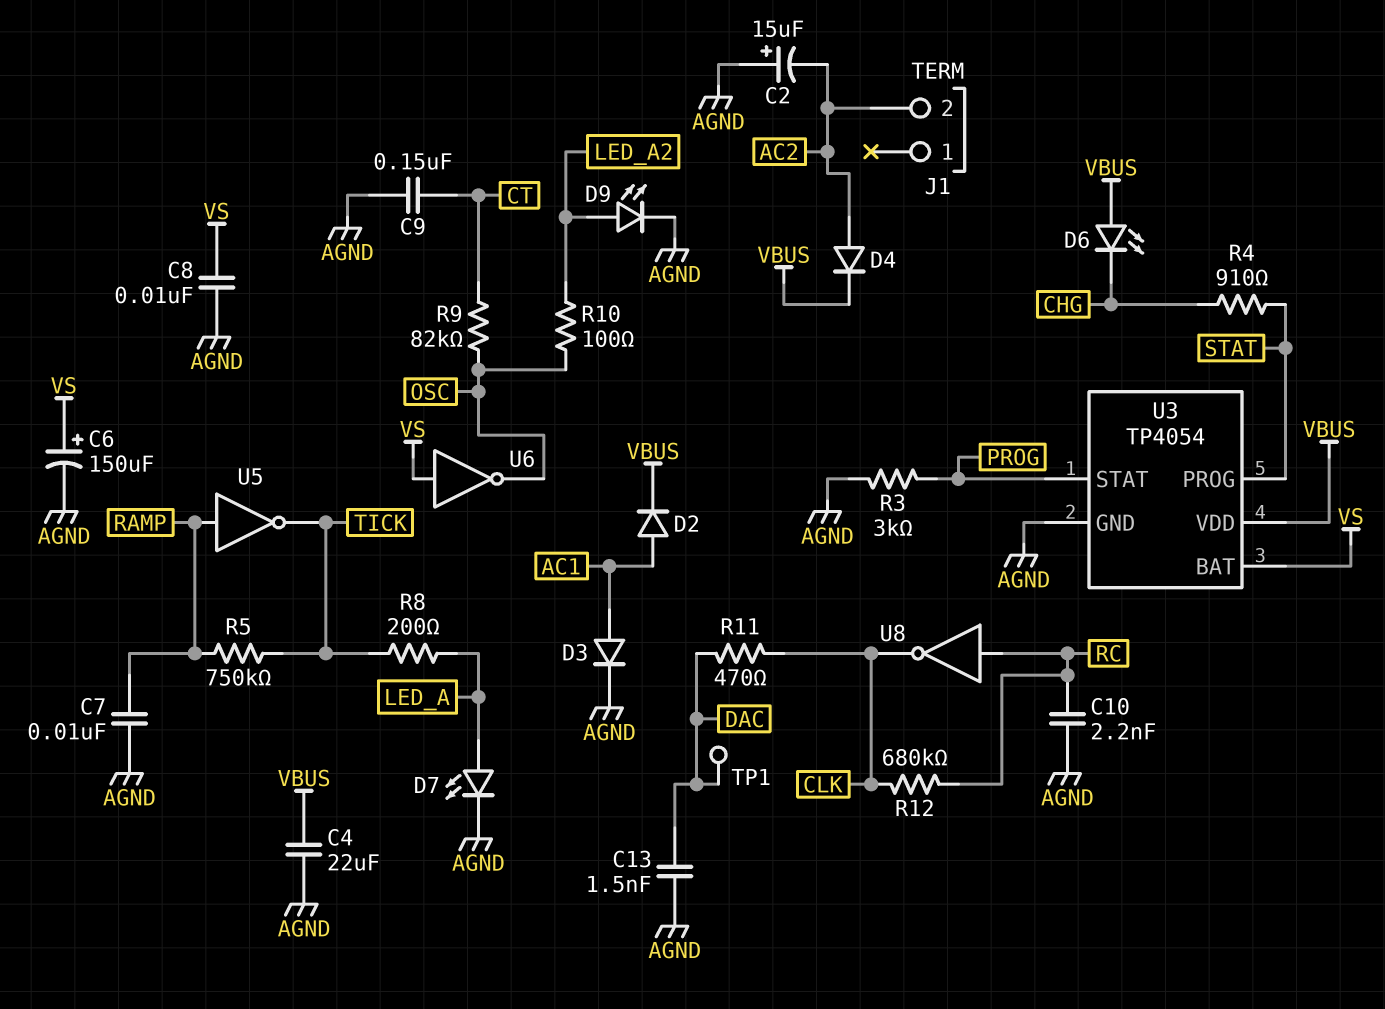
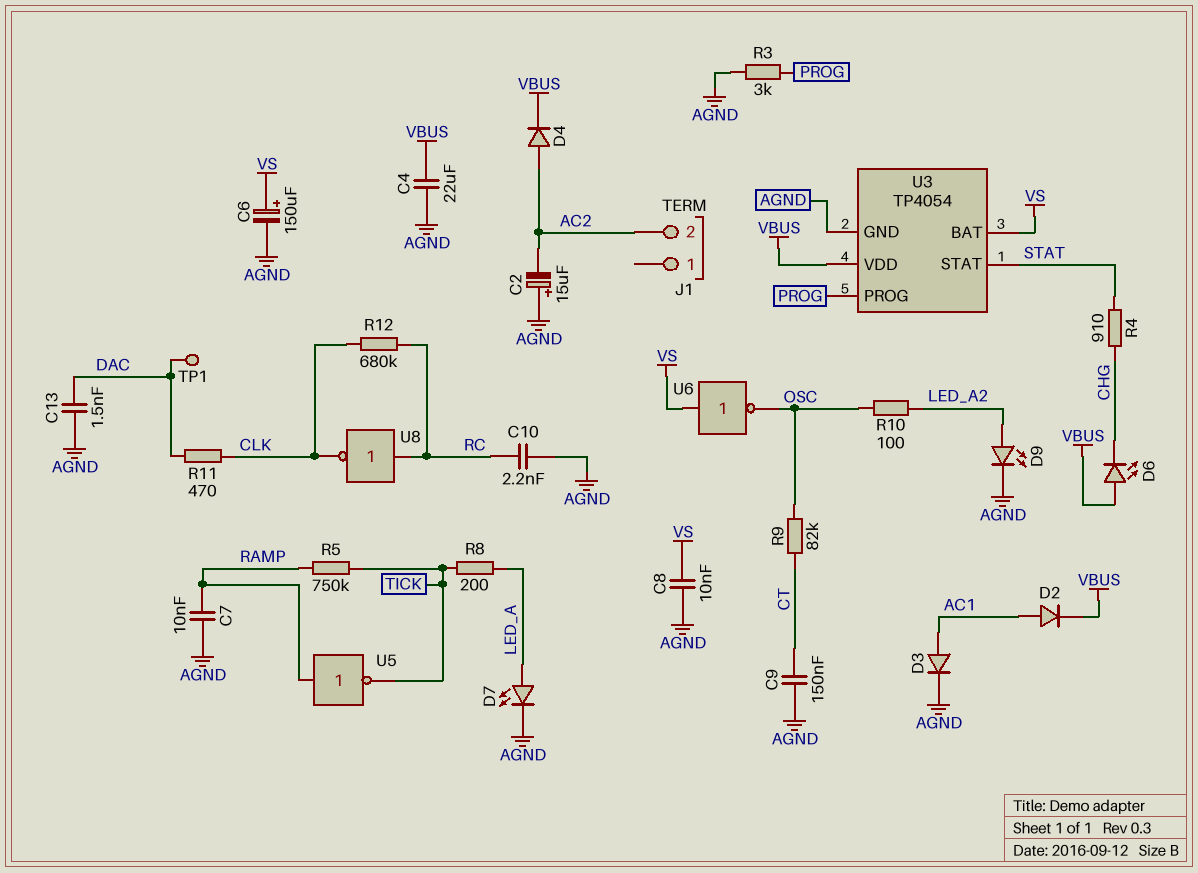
U3 pin PROG: STAT -> PROG
U3 pin STAT: PROG -> STAT

